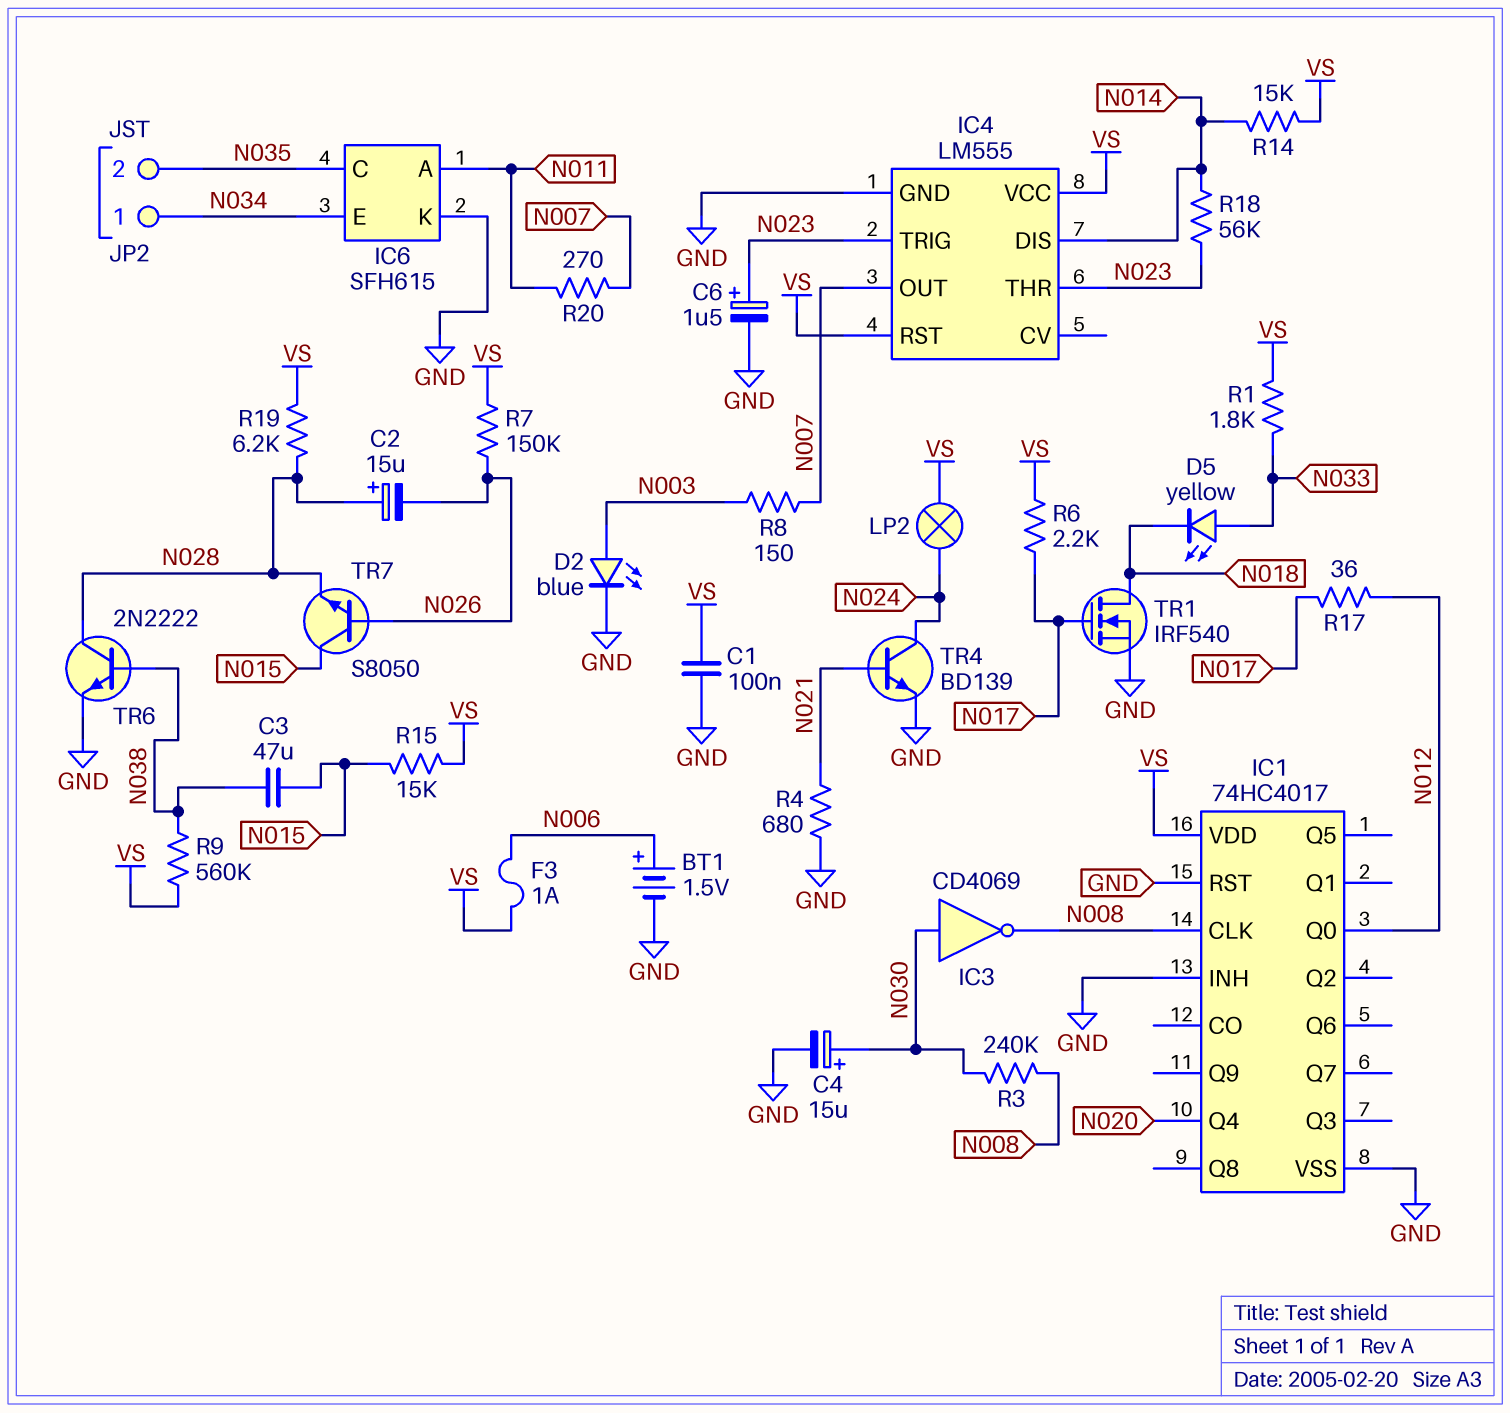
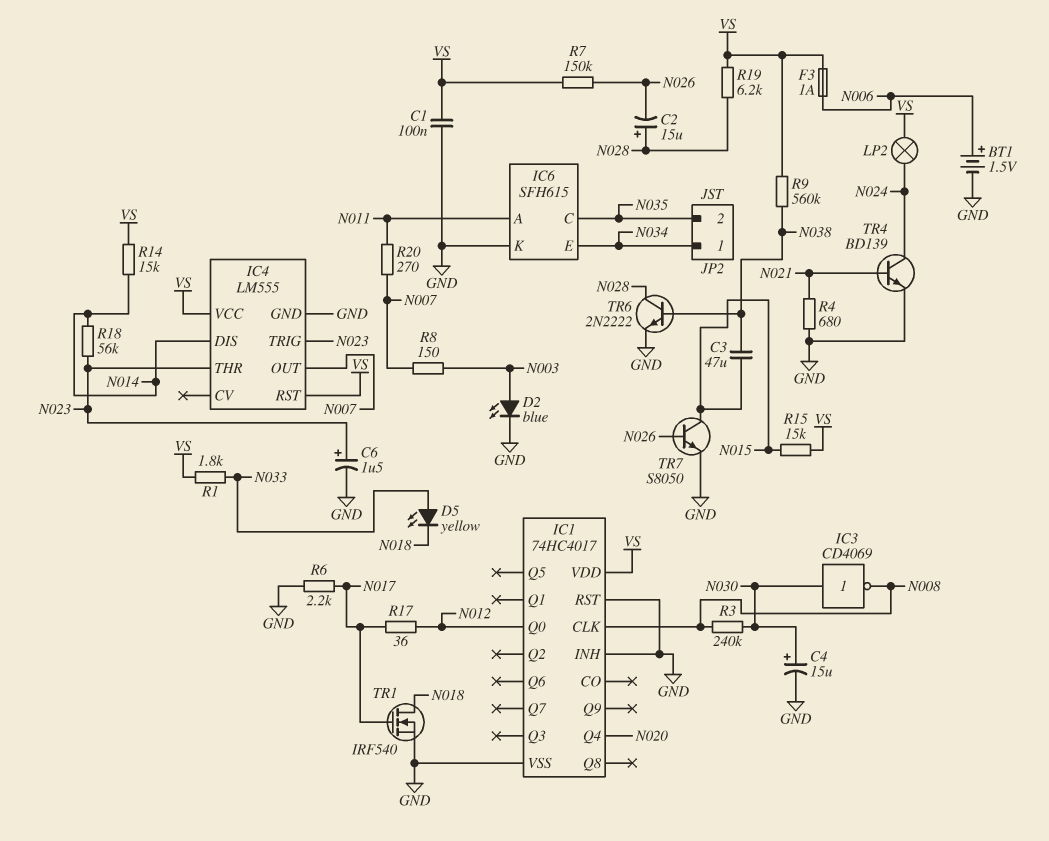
R6: 2.2k (N017, VS) -> 2.2k (GND, N017)
TR7: NPN S8050 (B N026, C N015, E N028) -> NPN S8050 (B N026, C N015, E GND)

